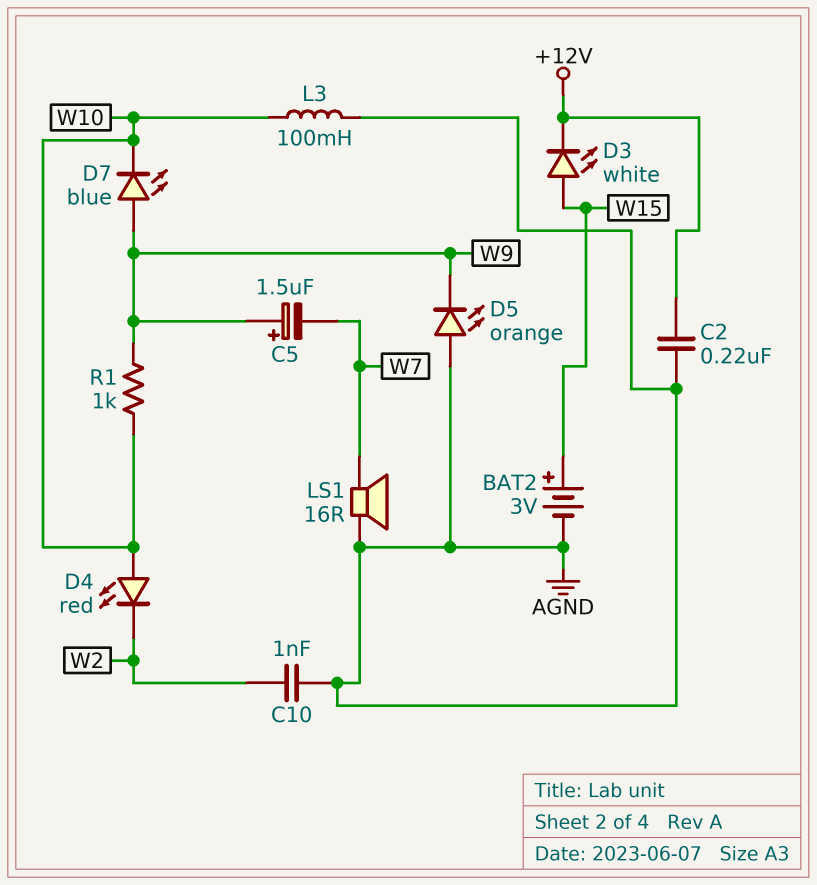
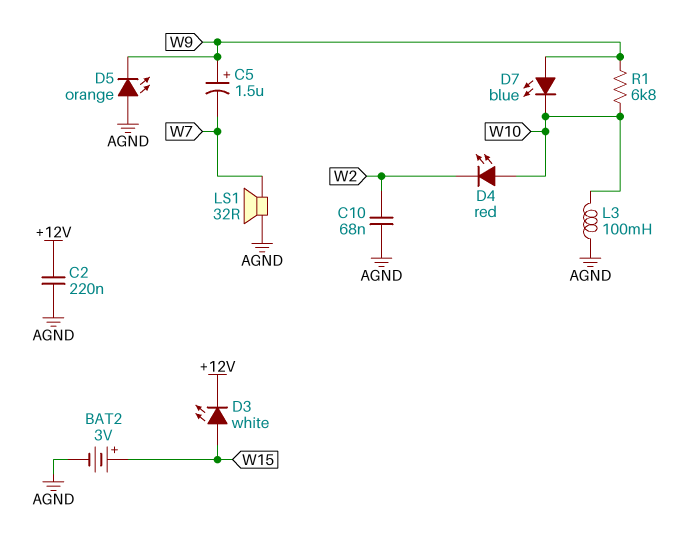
C10: 1nF (AGND, W2) -> 68nF (AGND, W2)
LS1: speaker 16R (AGND, W7) -> speaker 32R (AGND, W7)
R1: 1k (W9, W10) -> 6.8k (W9, W10)

